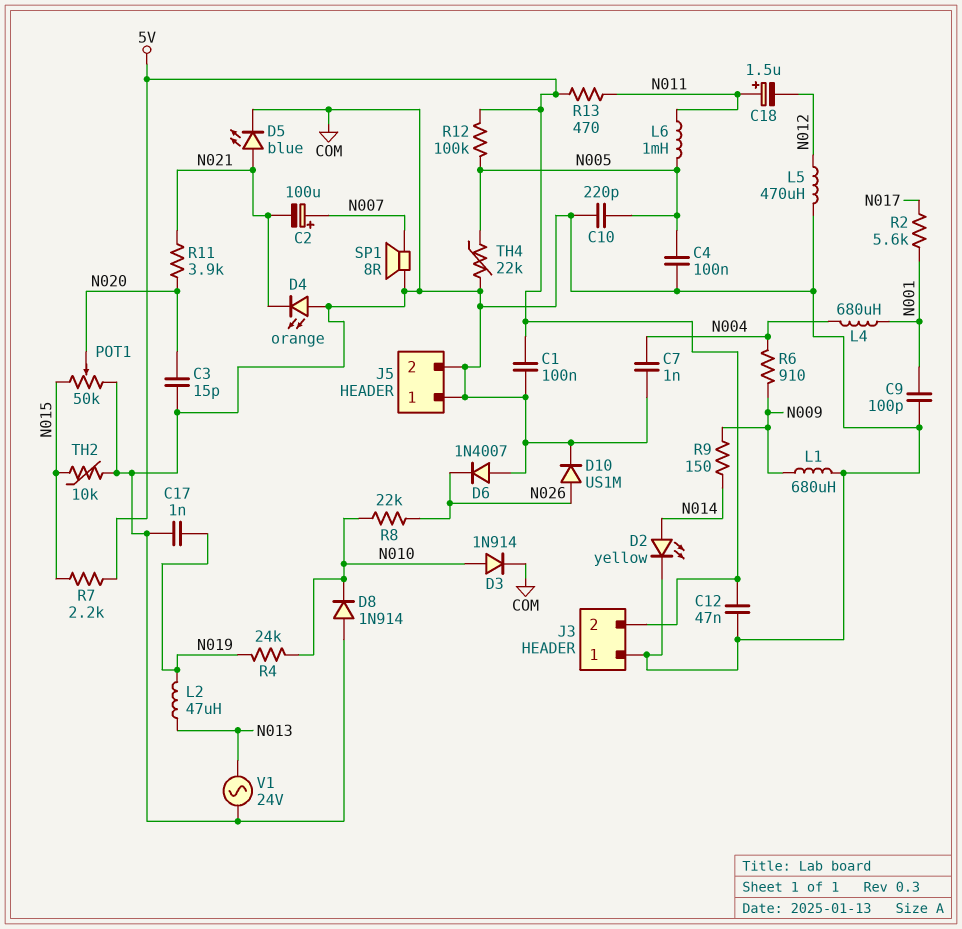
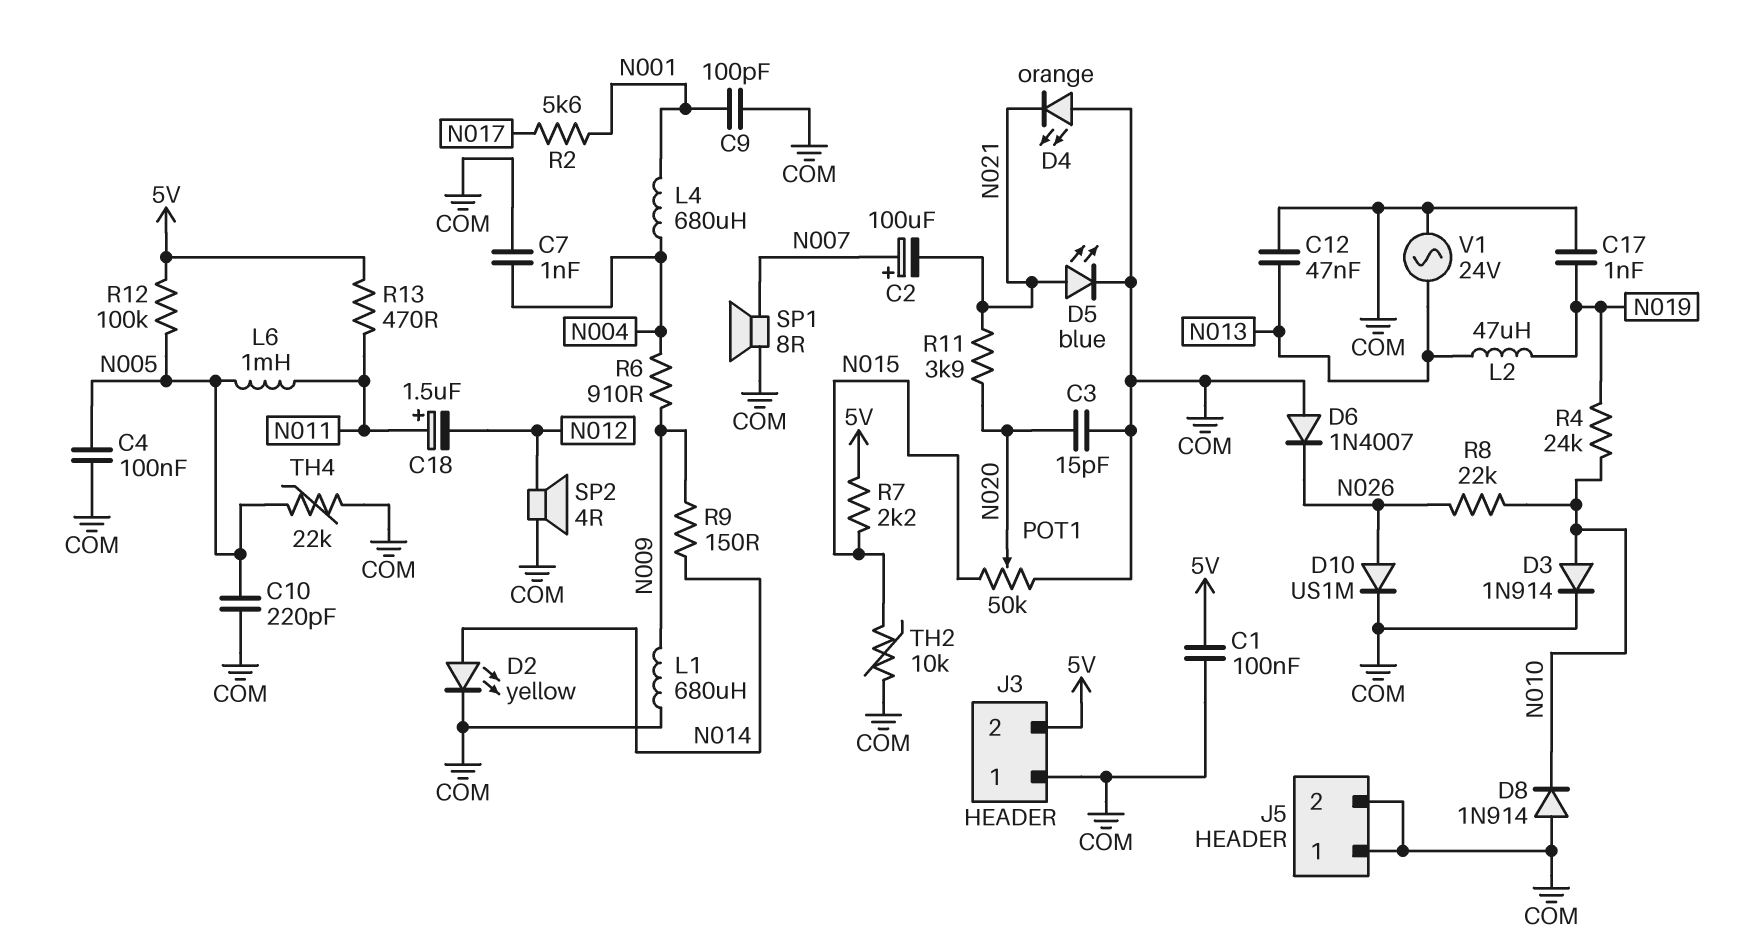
C12: 47nF (5V, COM) -> 47nF (COM, N013)
L5: 470uH (COM, N012) -> none
SP2: none -> speaker 4R (COM, N012)

